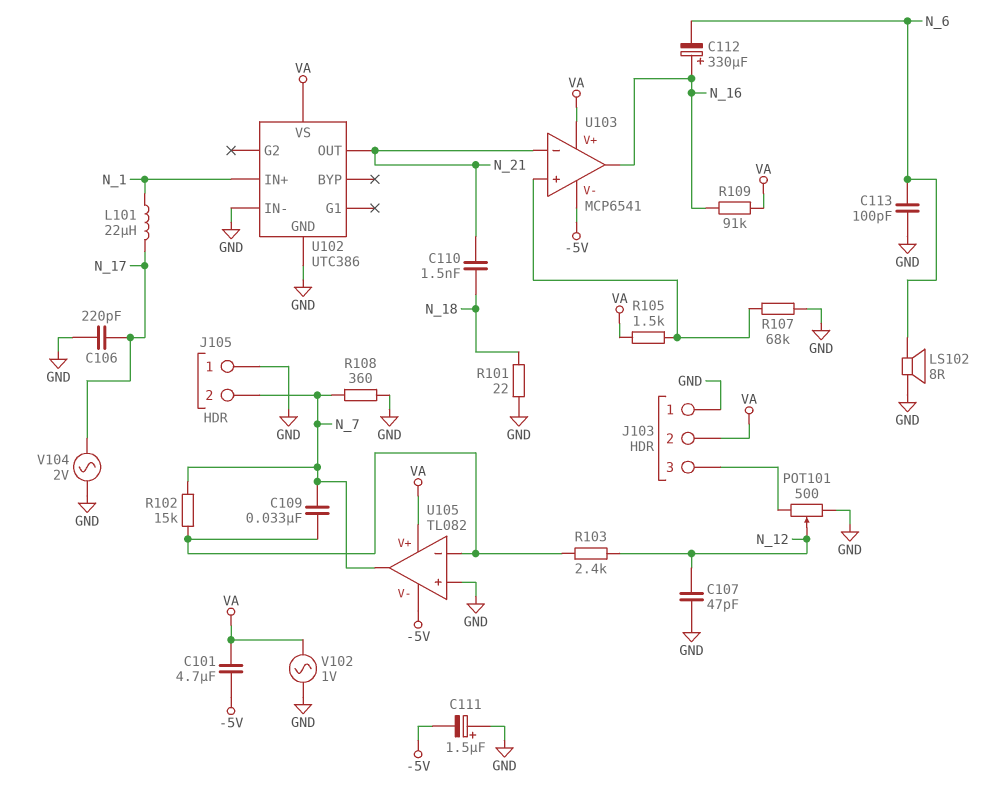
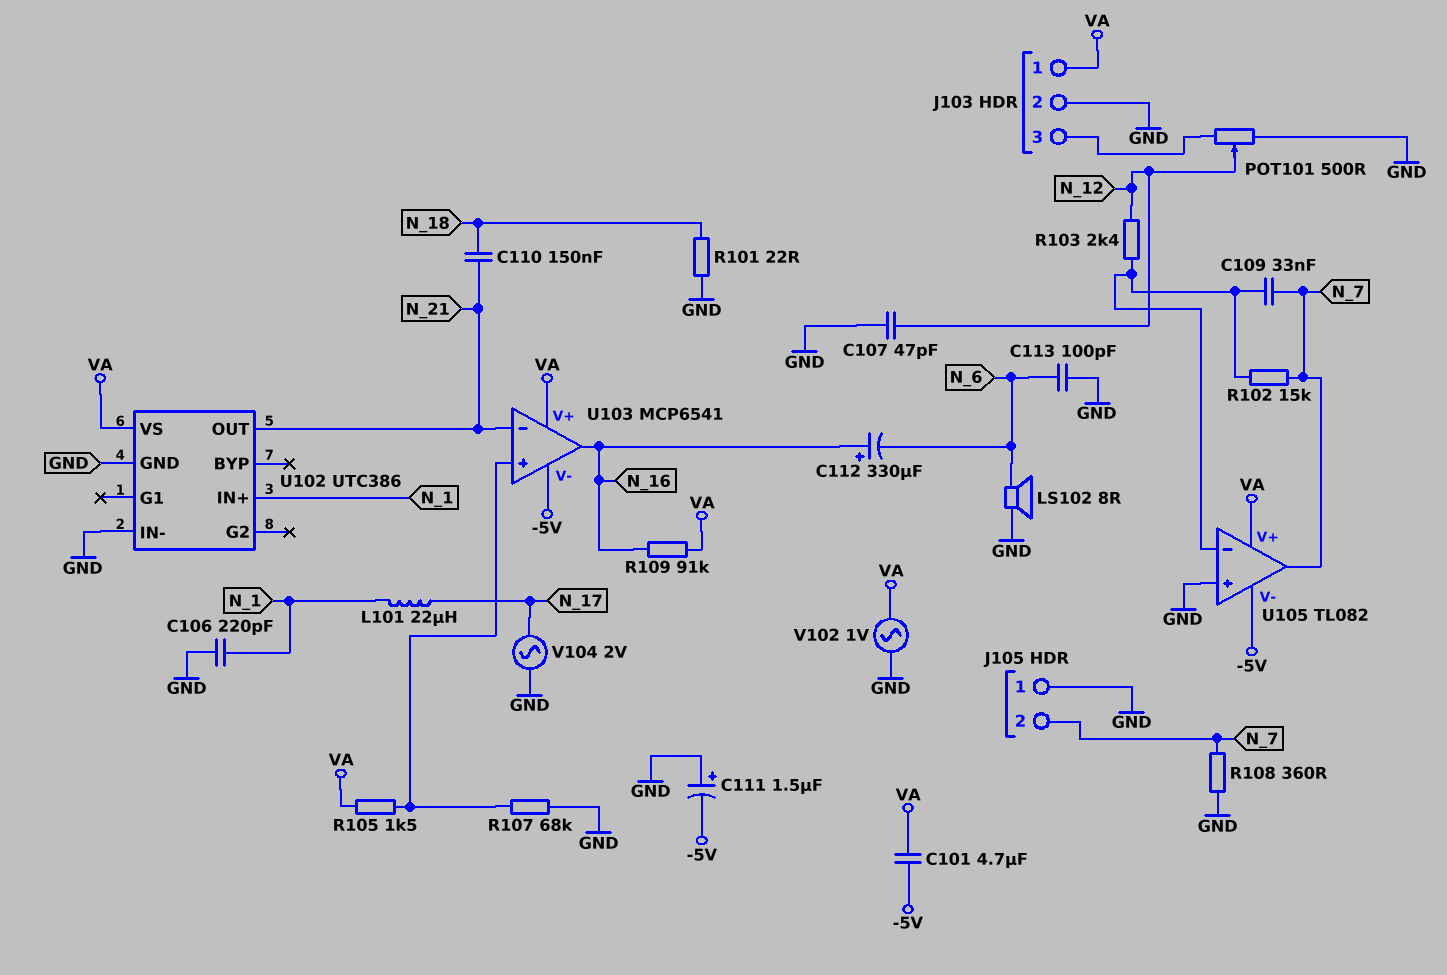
C106: 220pF (GND, N_17) -> 220pF (GND, N_1)
C110: 1.5nF (N_18, N_21) -> 150nF (N_18, N_21)
J103 pin 1: GND -> VA
J103 pin 2: VA -> GND

